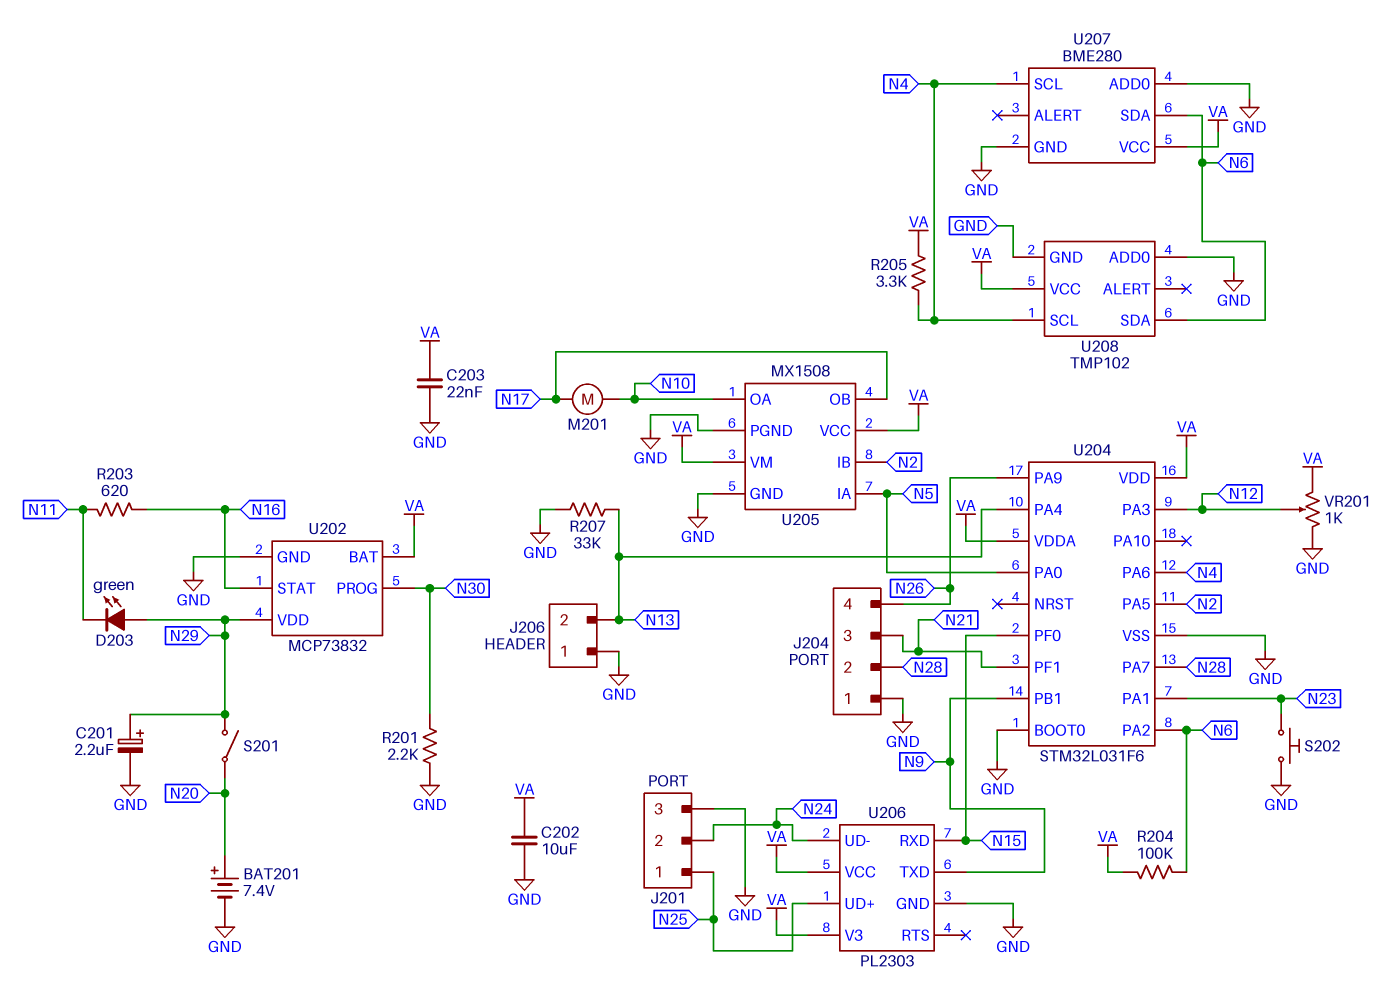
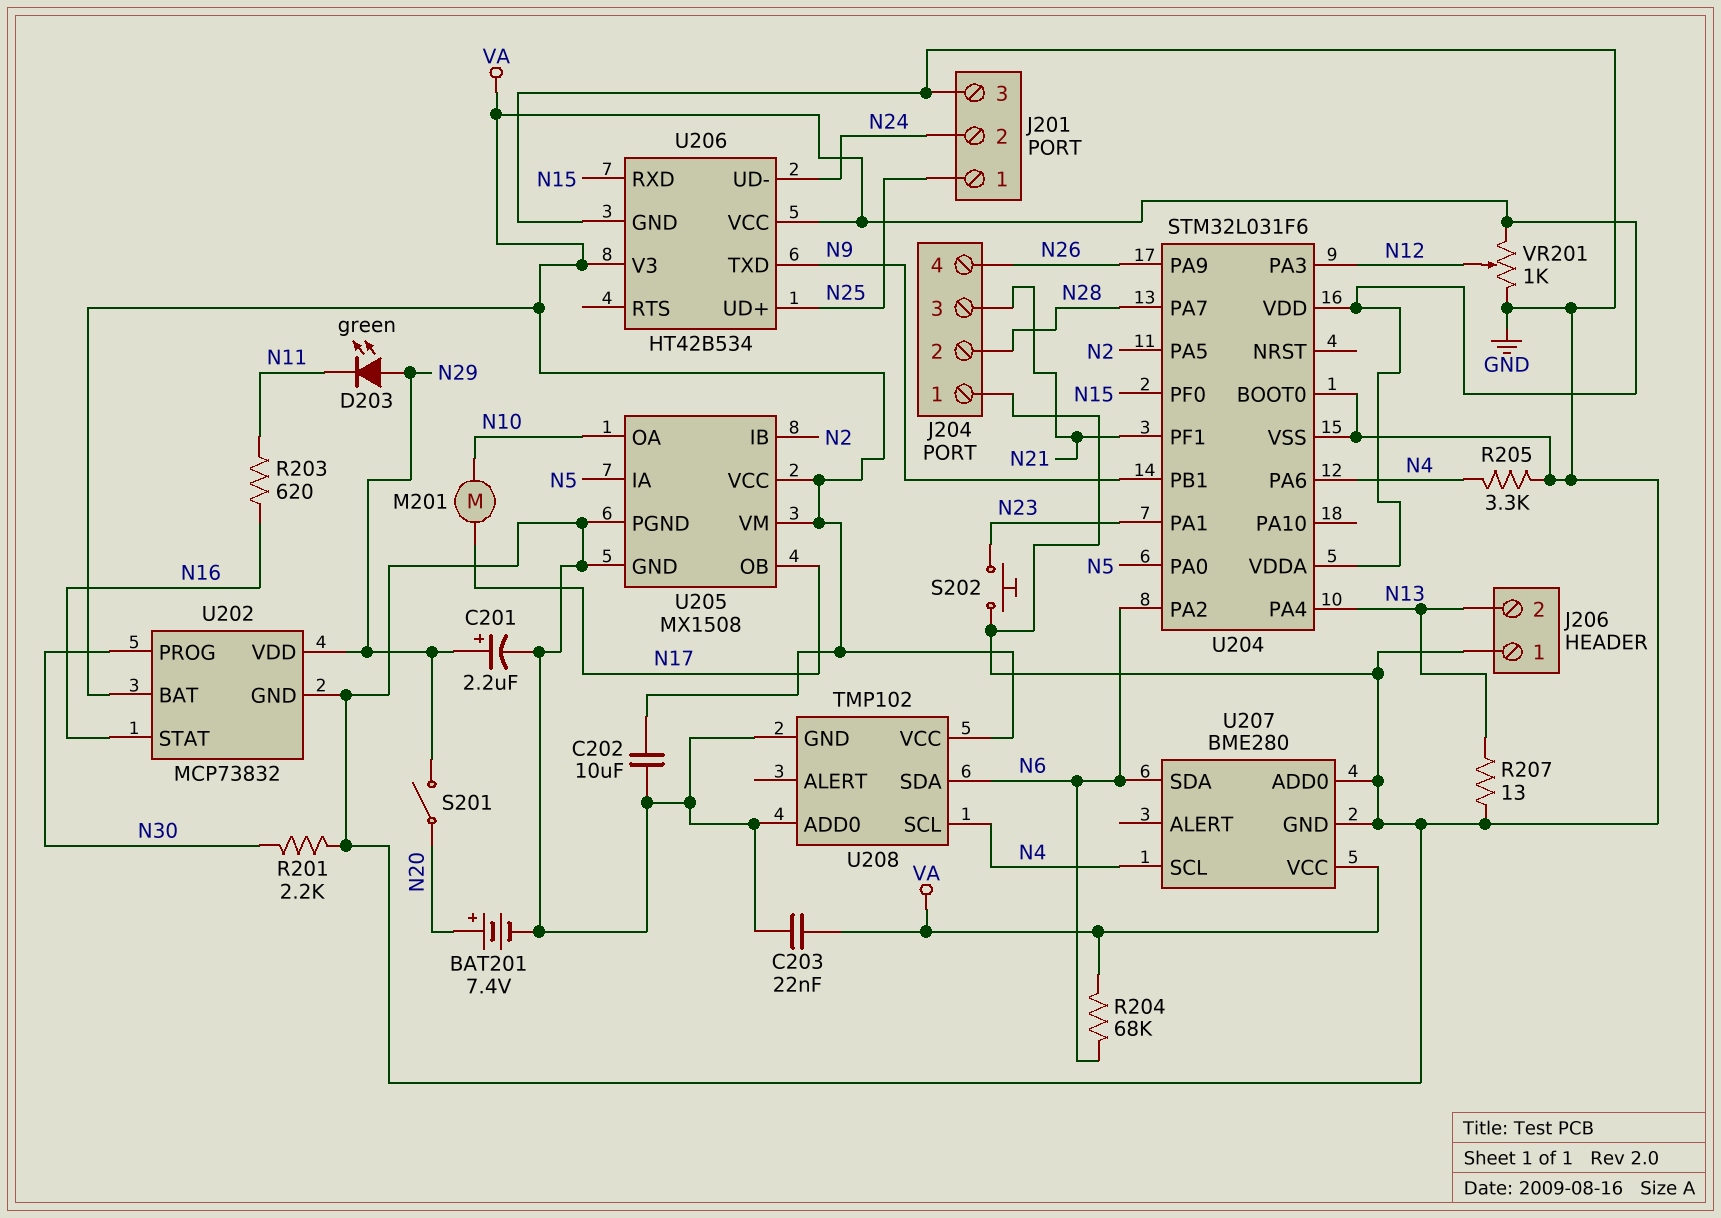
R204: 100k (N6, VA) -> 68k (N6, VA)
R205: 3.3k (N4, VA) -> 3.3k (GND, N4)
R207: 33k (GND, N13) -> 13 (GND, N13)
U206: PL2303 -> HT42B534

